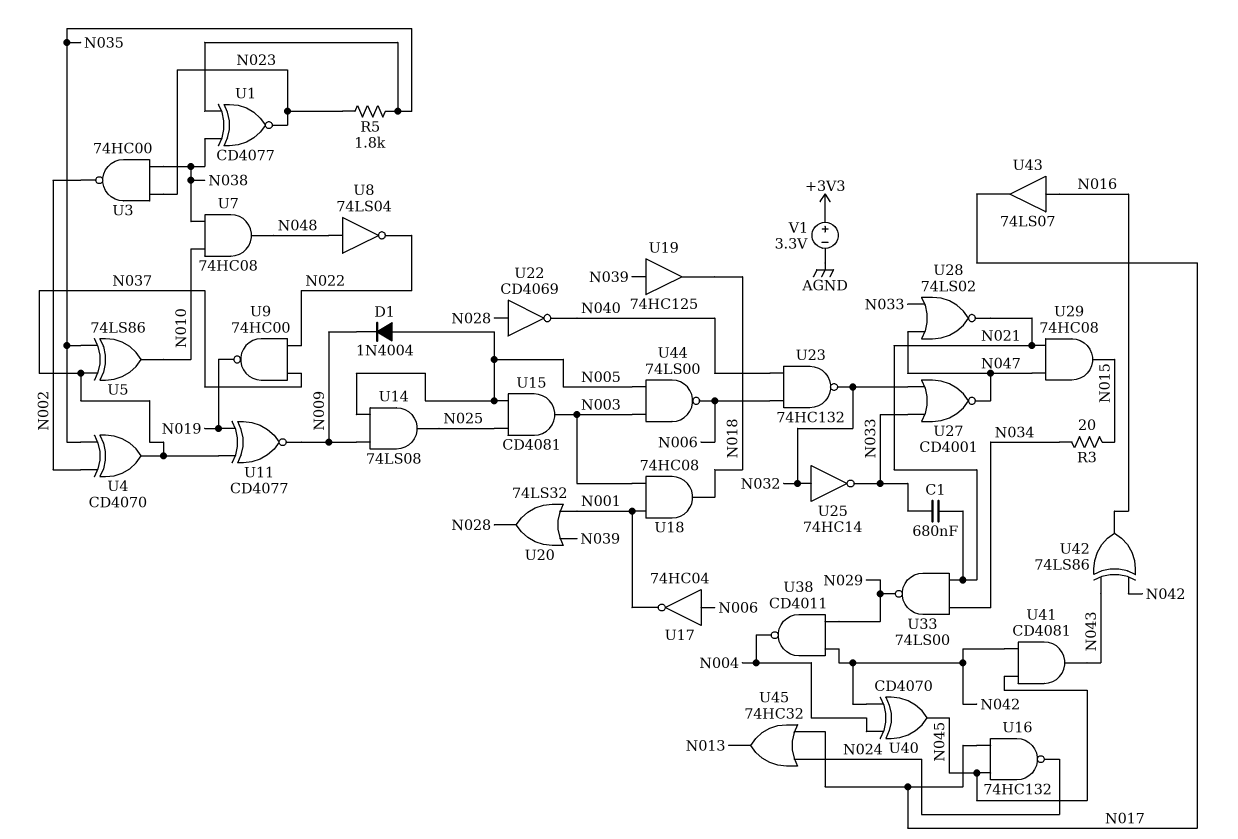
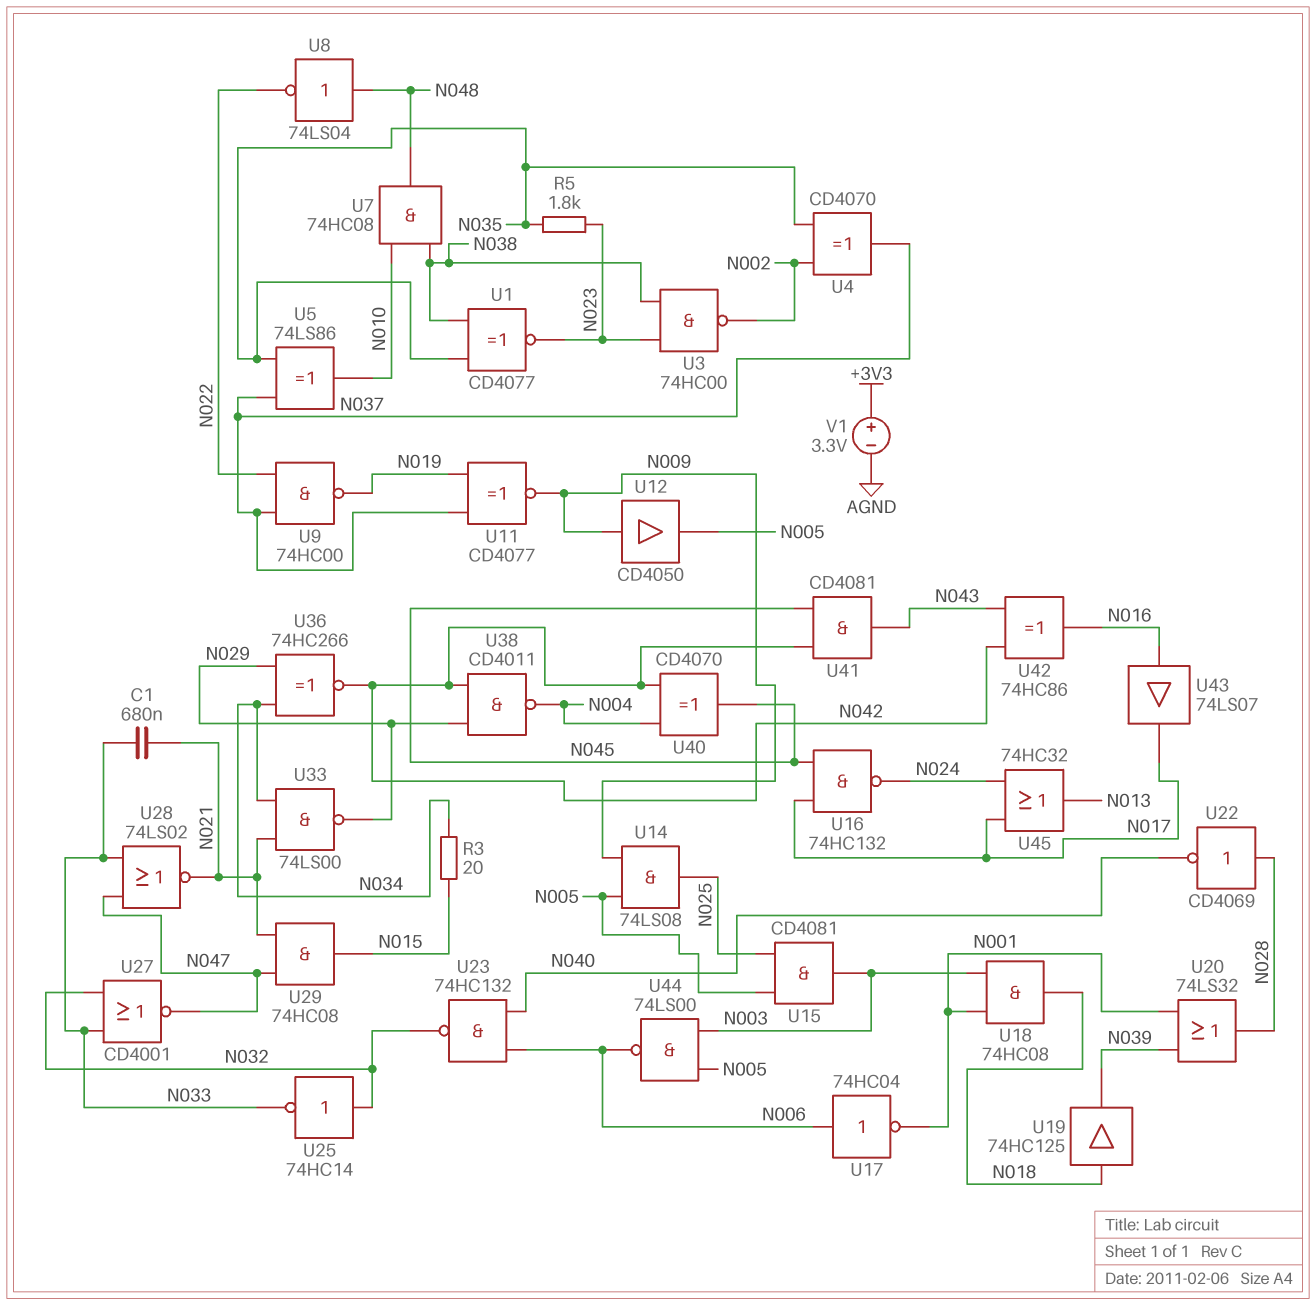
D1: diode 1N4004 (A N005, K N009) -> none
U12: none -> buffer CD4050 (in N009, out N005)
U19: buffer 74HC125 (in N039, out N018) -> buffer 74HC125 (in N018, out N039)
U36: none -> XNOR 74HC266 (in N029, in N034, out N042)
U42: XOR 74LS86 (in N042, in N043, out N016) -> XOR 74HC86 (in N042, in N043, out N016)

